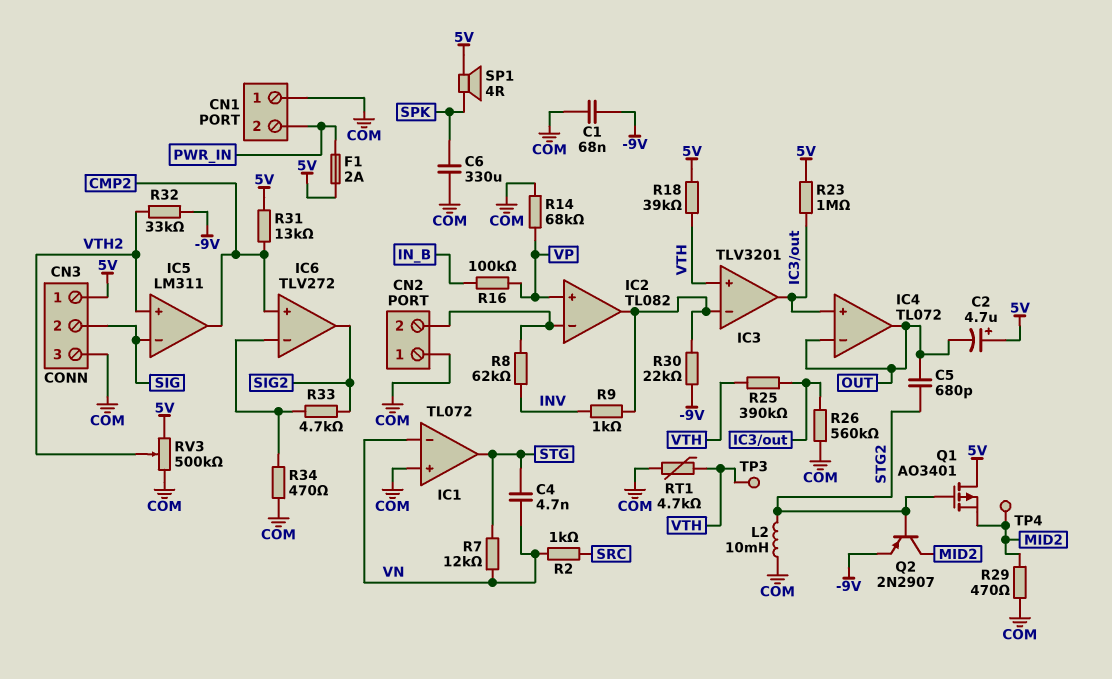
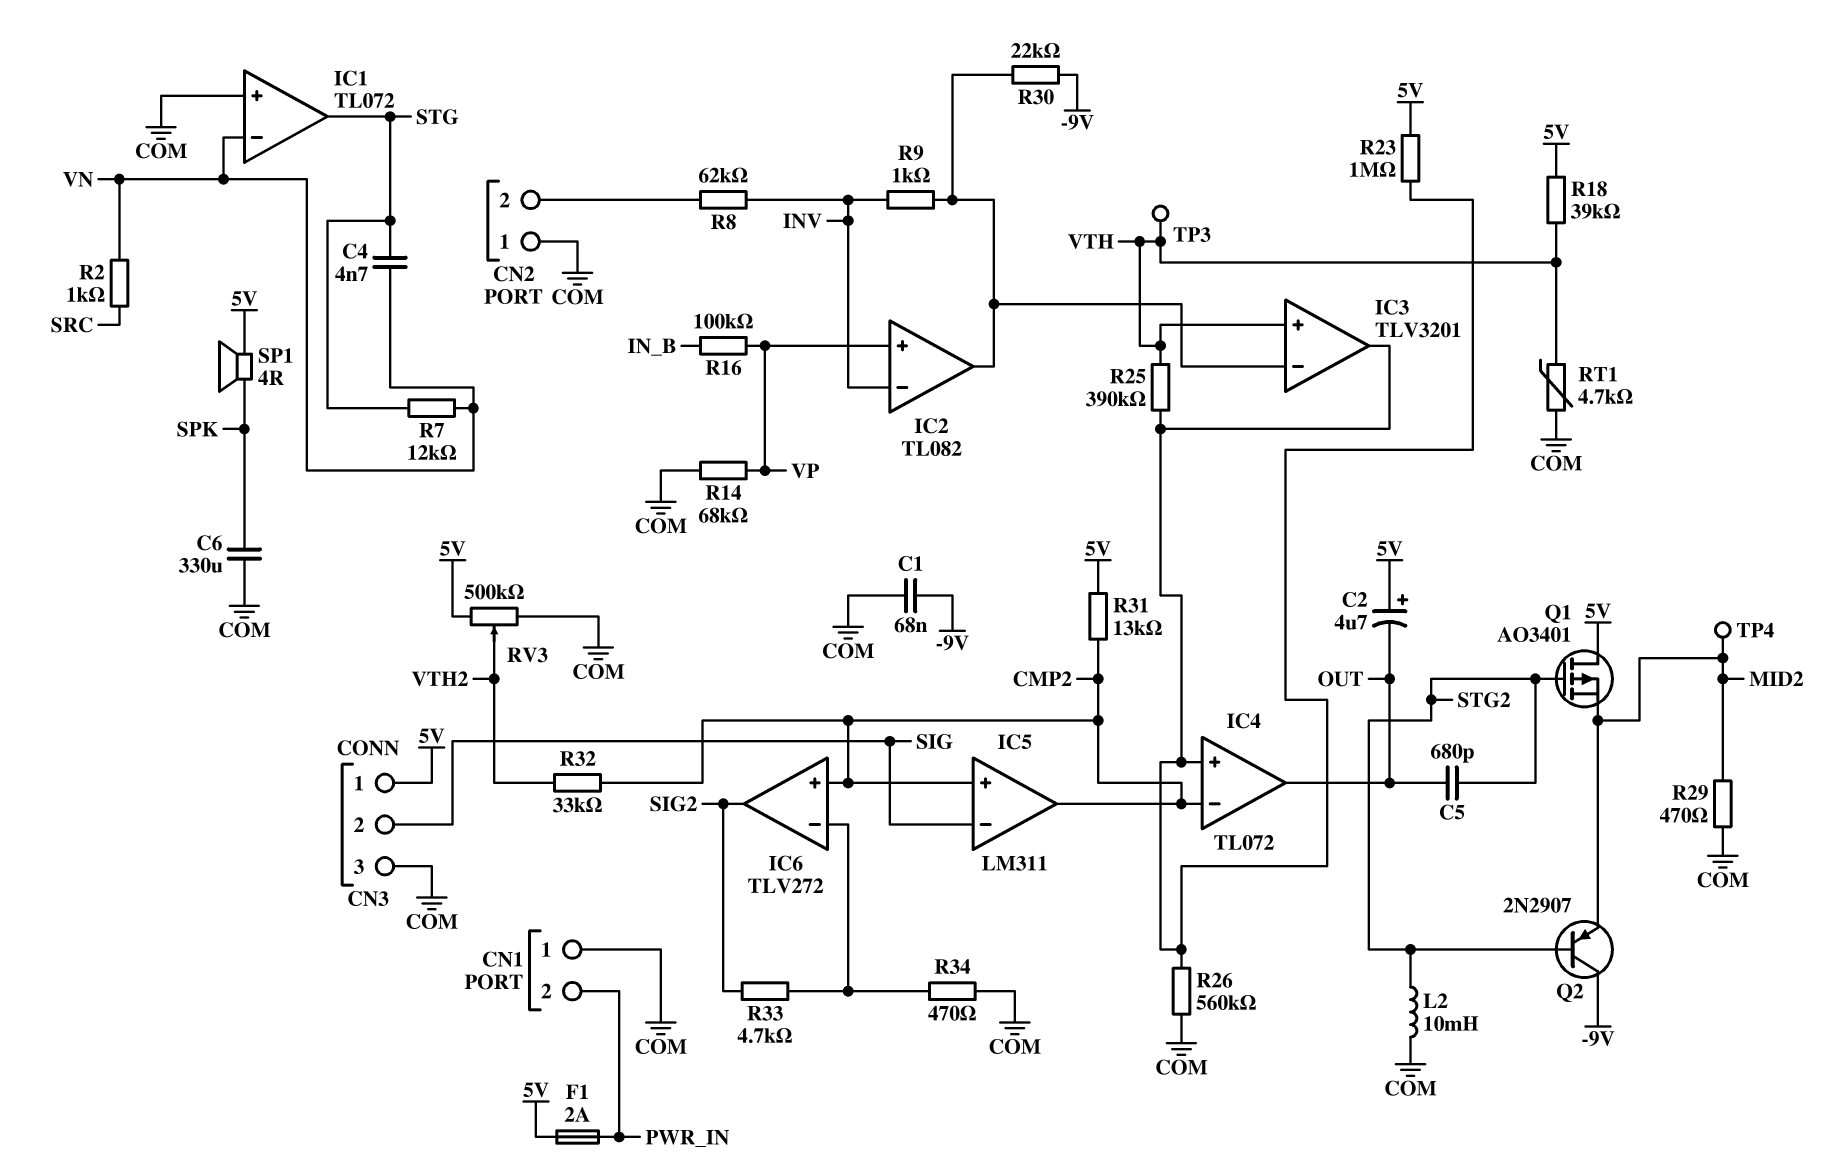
IC2 pin in-: CN2/2 -> INV
IC4 pin in-: OUT -> CMP2
IC5 pin in+: VTH2 -> CMP2
Q2: PNP 2N2907 (B STG2, C MID2, E -9V) -> PNP 2N2907 (B STG2, C -9V, E MID2)
R32: 33k (-9V, VTH2) -> 33k (CMP2, VTH2)

